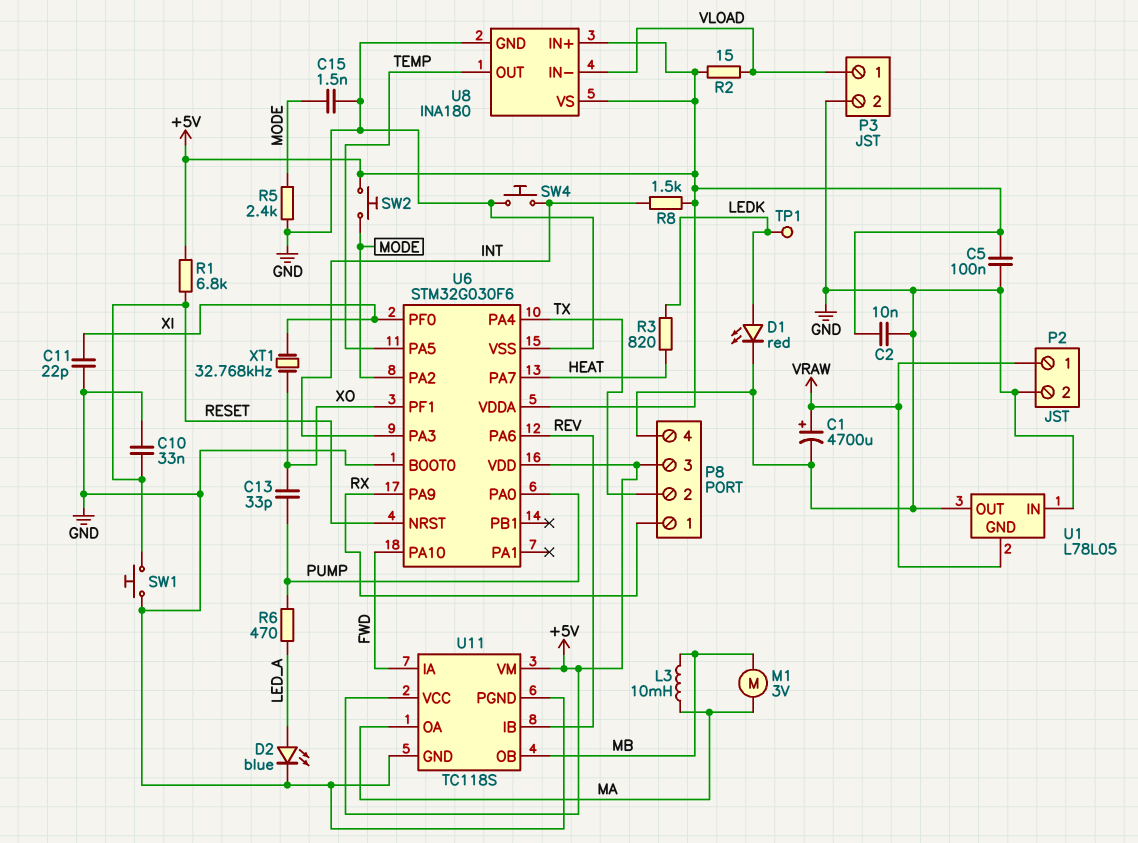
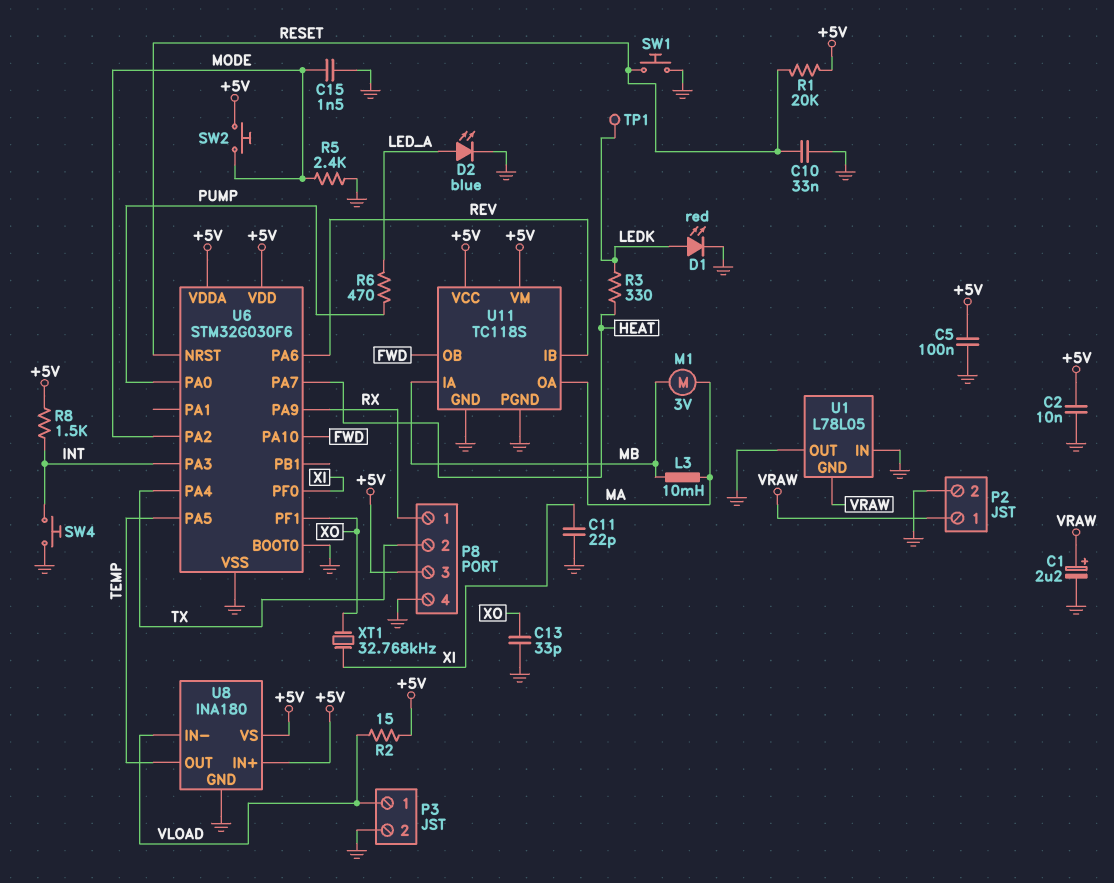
C1: 4700uF (plus VRAW, minus GND) -> 2.2uF (plus VRAW, minus GND)
C13: 33pF (PUMP, XO) -> 33pF (GND, XO)
R1: 6.8k (+5V, RESET) -> 20k (+5V, RESET)
R3: 820 (HEAT, LEDK) -> 330 (HEAT, LEDK)
U11 pin IA: FWD -> MB
U11 pin OB: MB -> FWD

